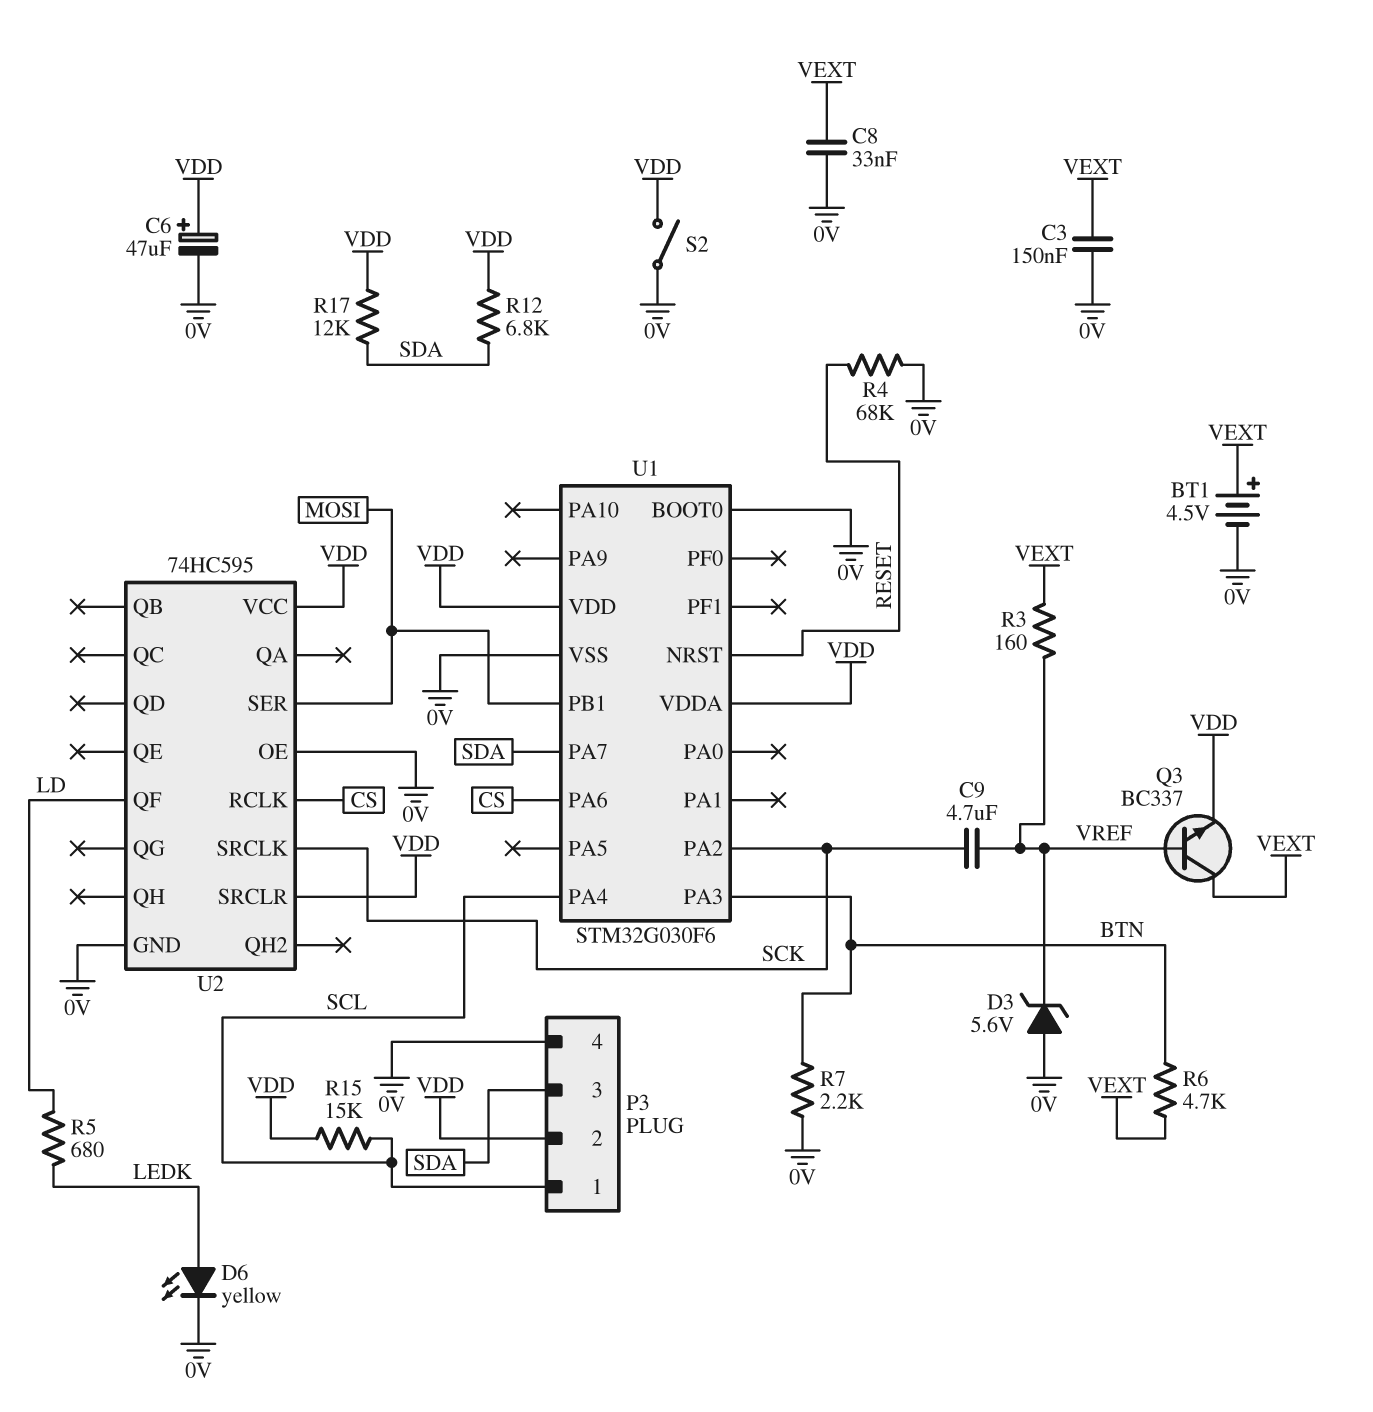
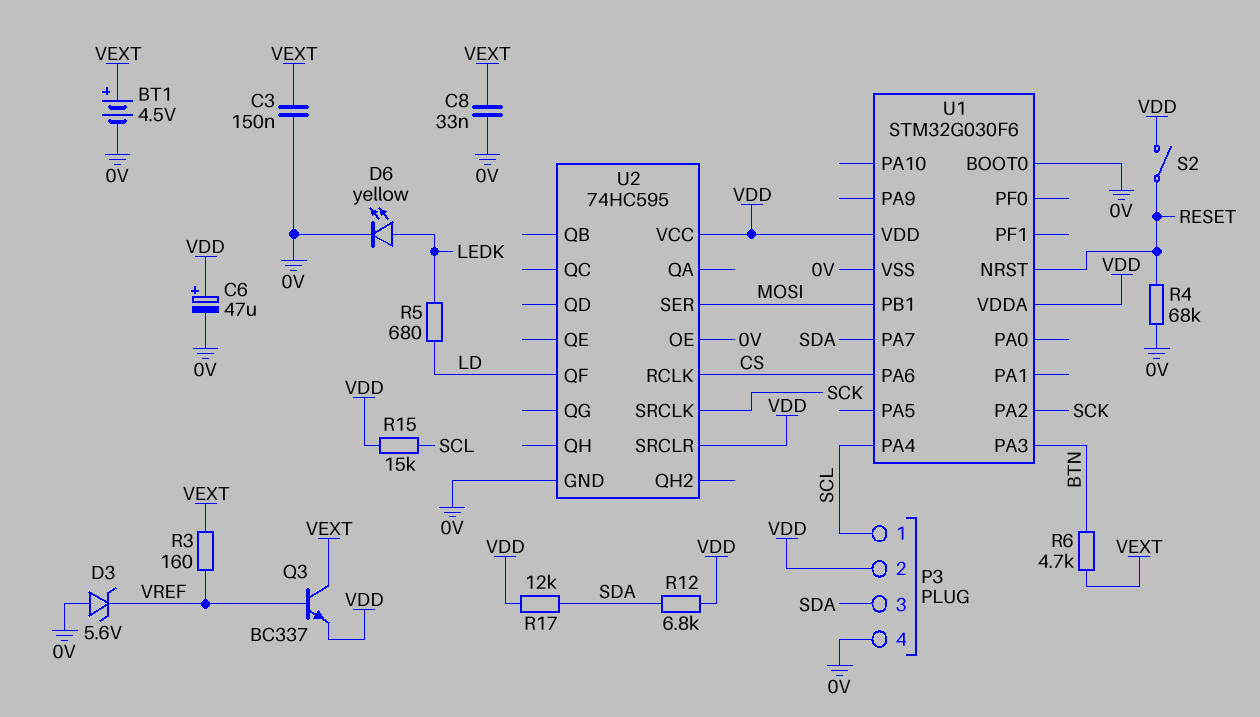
C9: 4.7uF (SCK, VREF) -> none
R7: 2.2k (0V, BTN) -> none
S2: switch (0V, VDD) -> switch (RESET, VDD)

